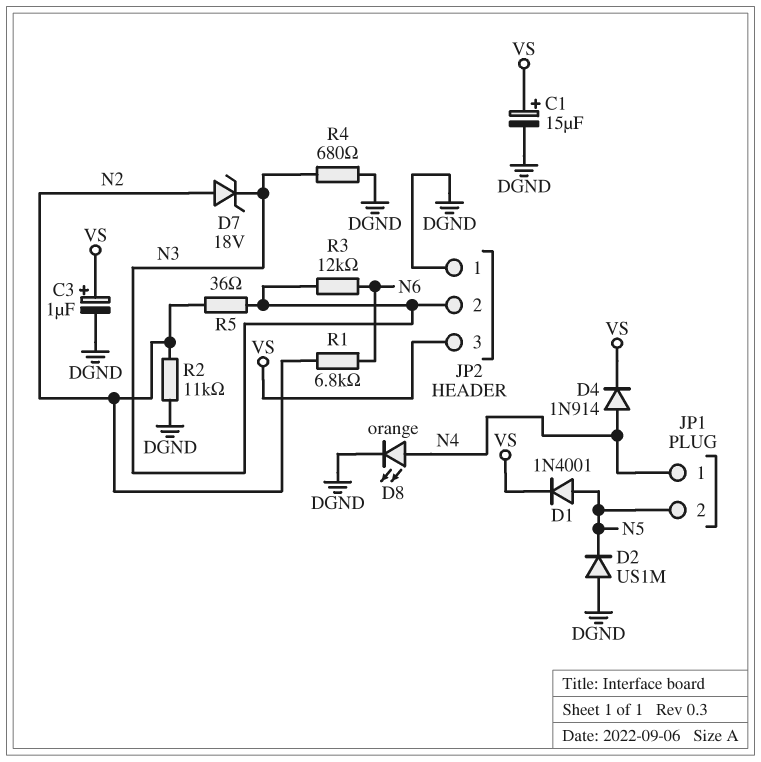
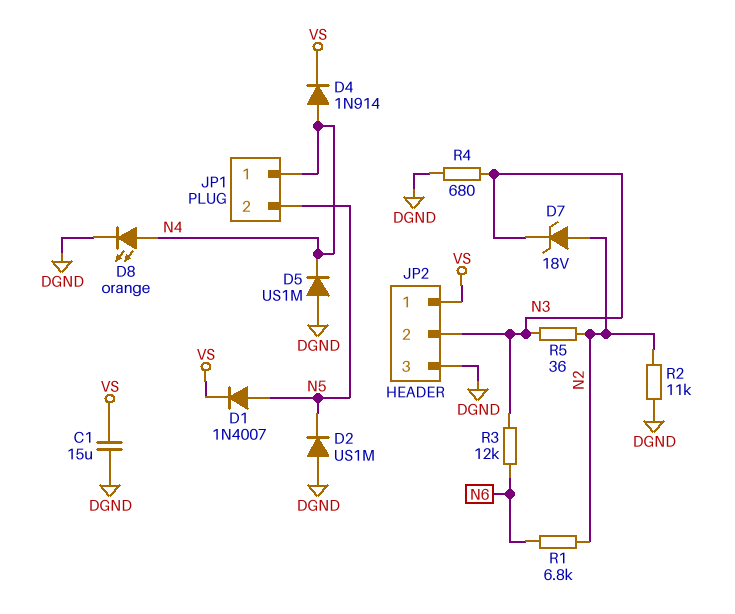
C1: 15uF (plus VS, minus DGND) -> 15uF (DGND, VS)
C3: 1uF (plus VS, minus DGND) -> none
D1: diode 1N4001 (A N5, K VS) -> diode 1N4007 (A N5, K VS)
D5: none -> diode US1M (A DGND, K N4)
JP2 pin 1: DGND -> VS
JP2 pin 3: VS -> DGND

